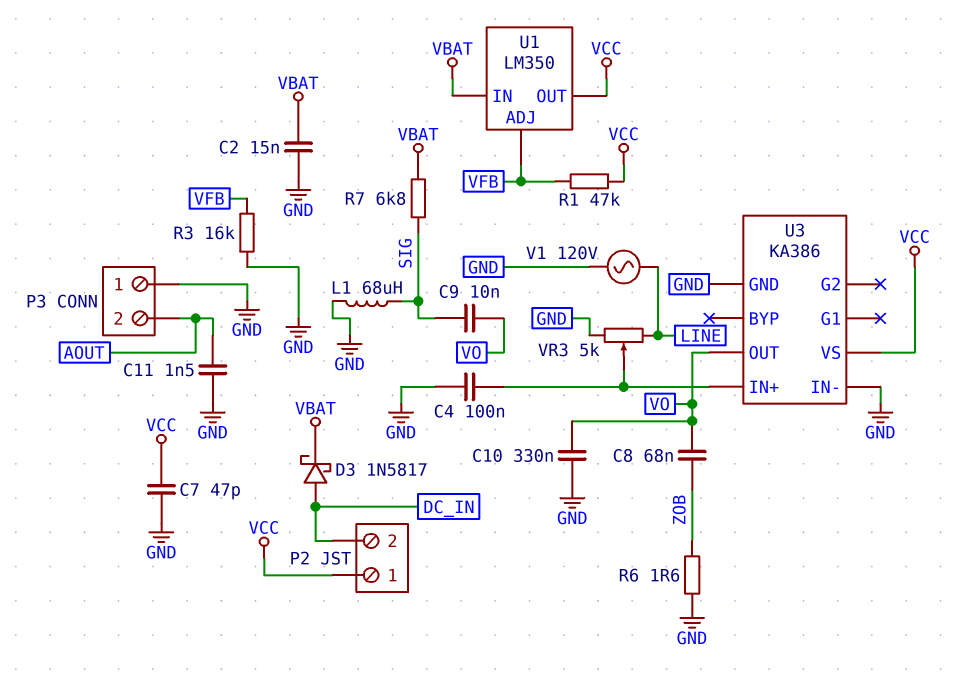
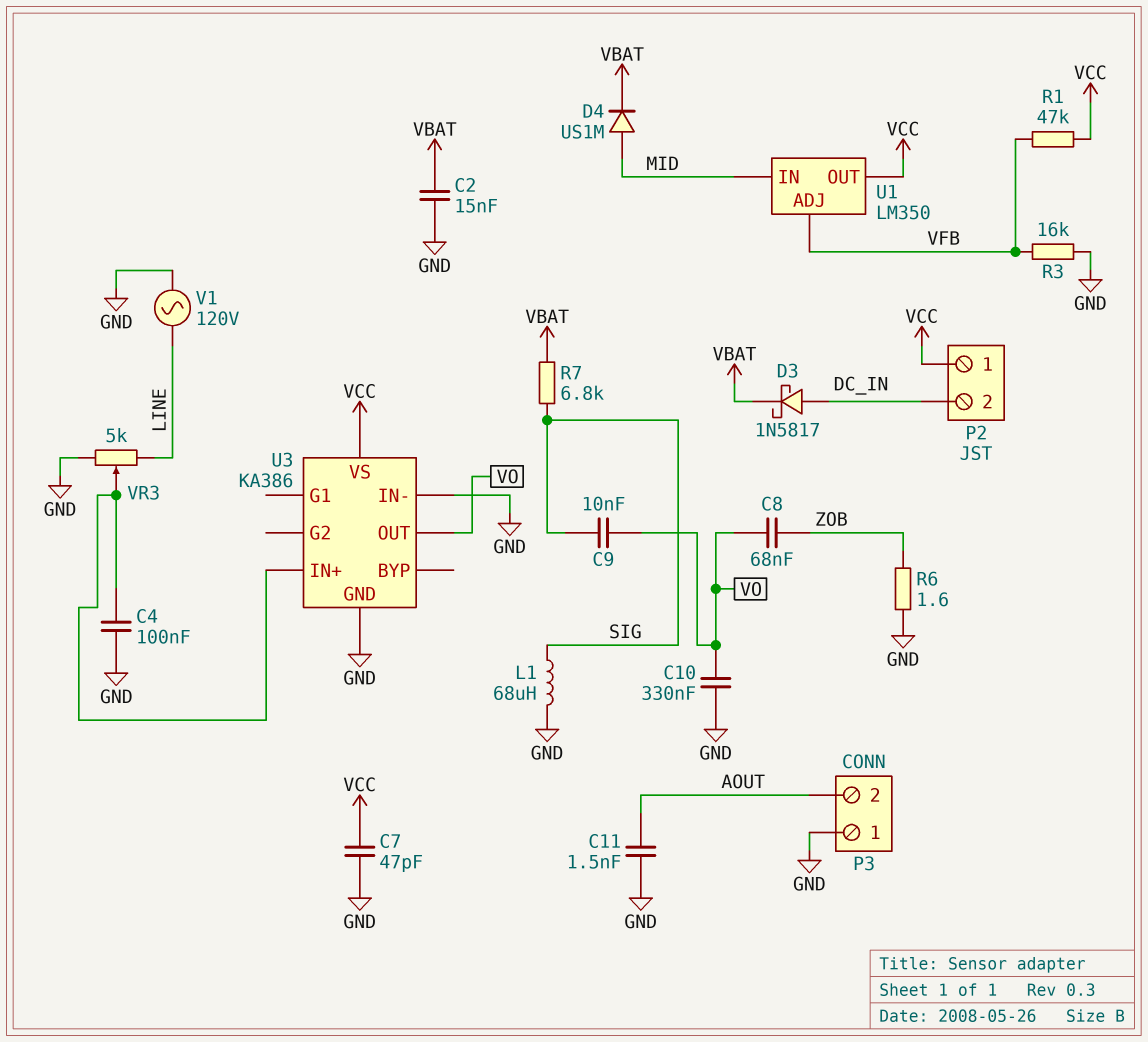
D4: none -> diode US1M (A MID, K VBAT)
U1 pin IN: VBAT -> MID

